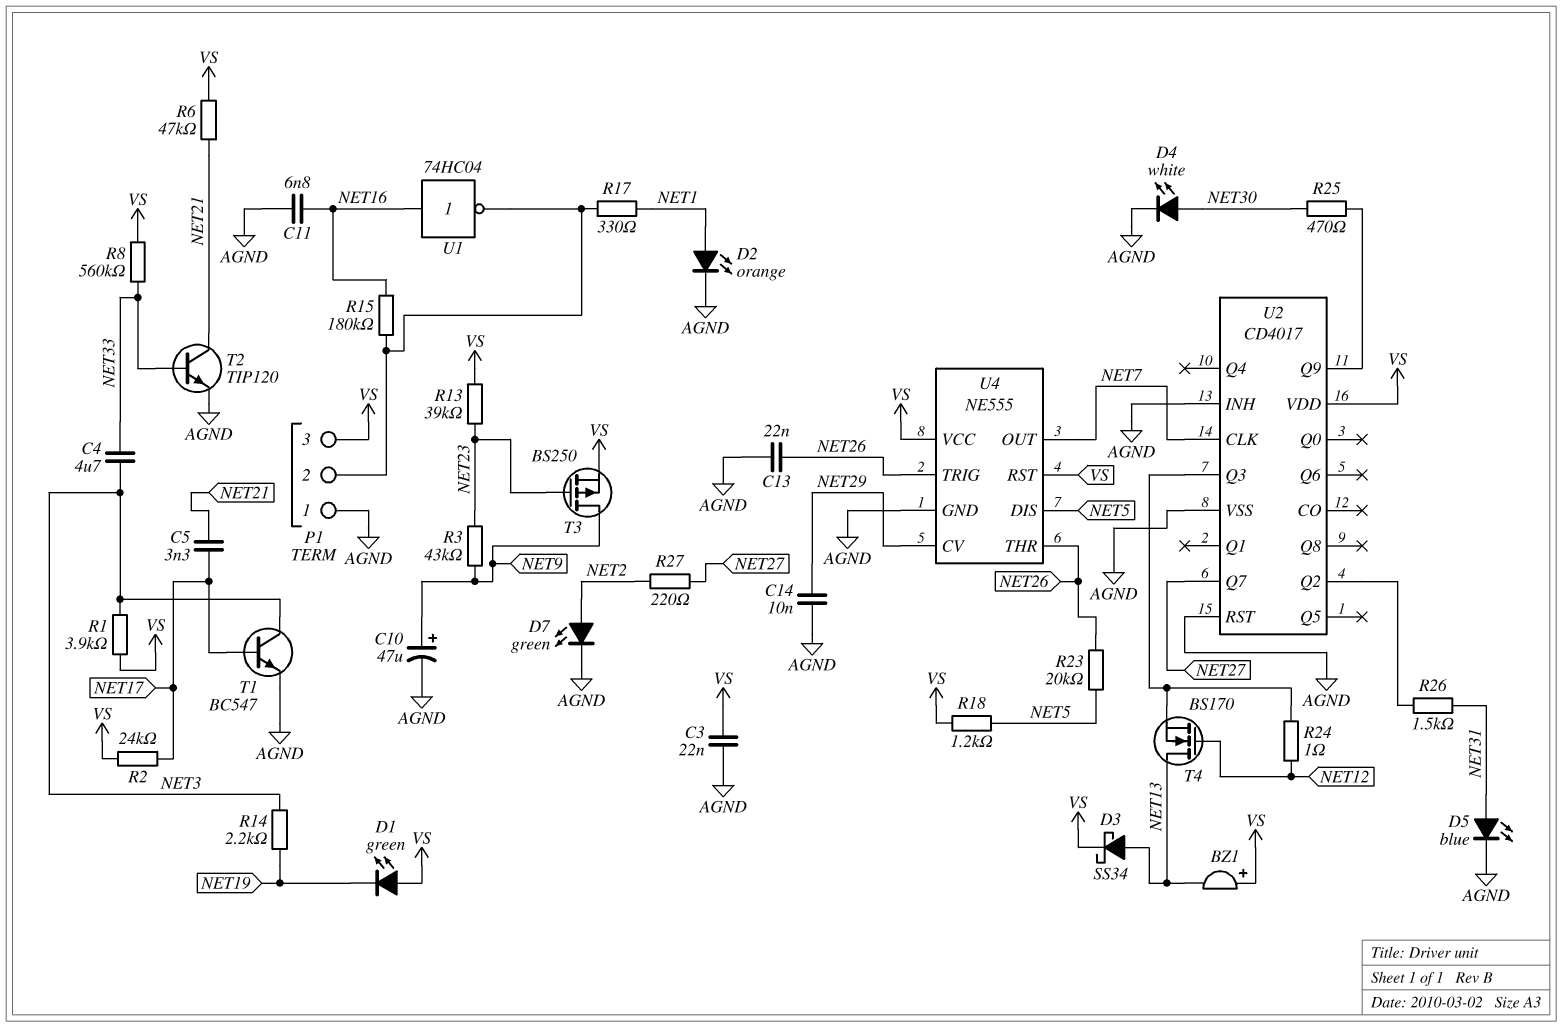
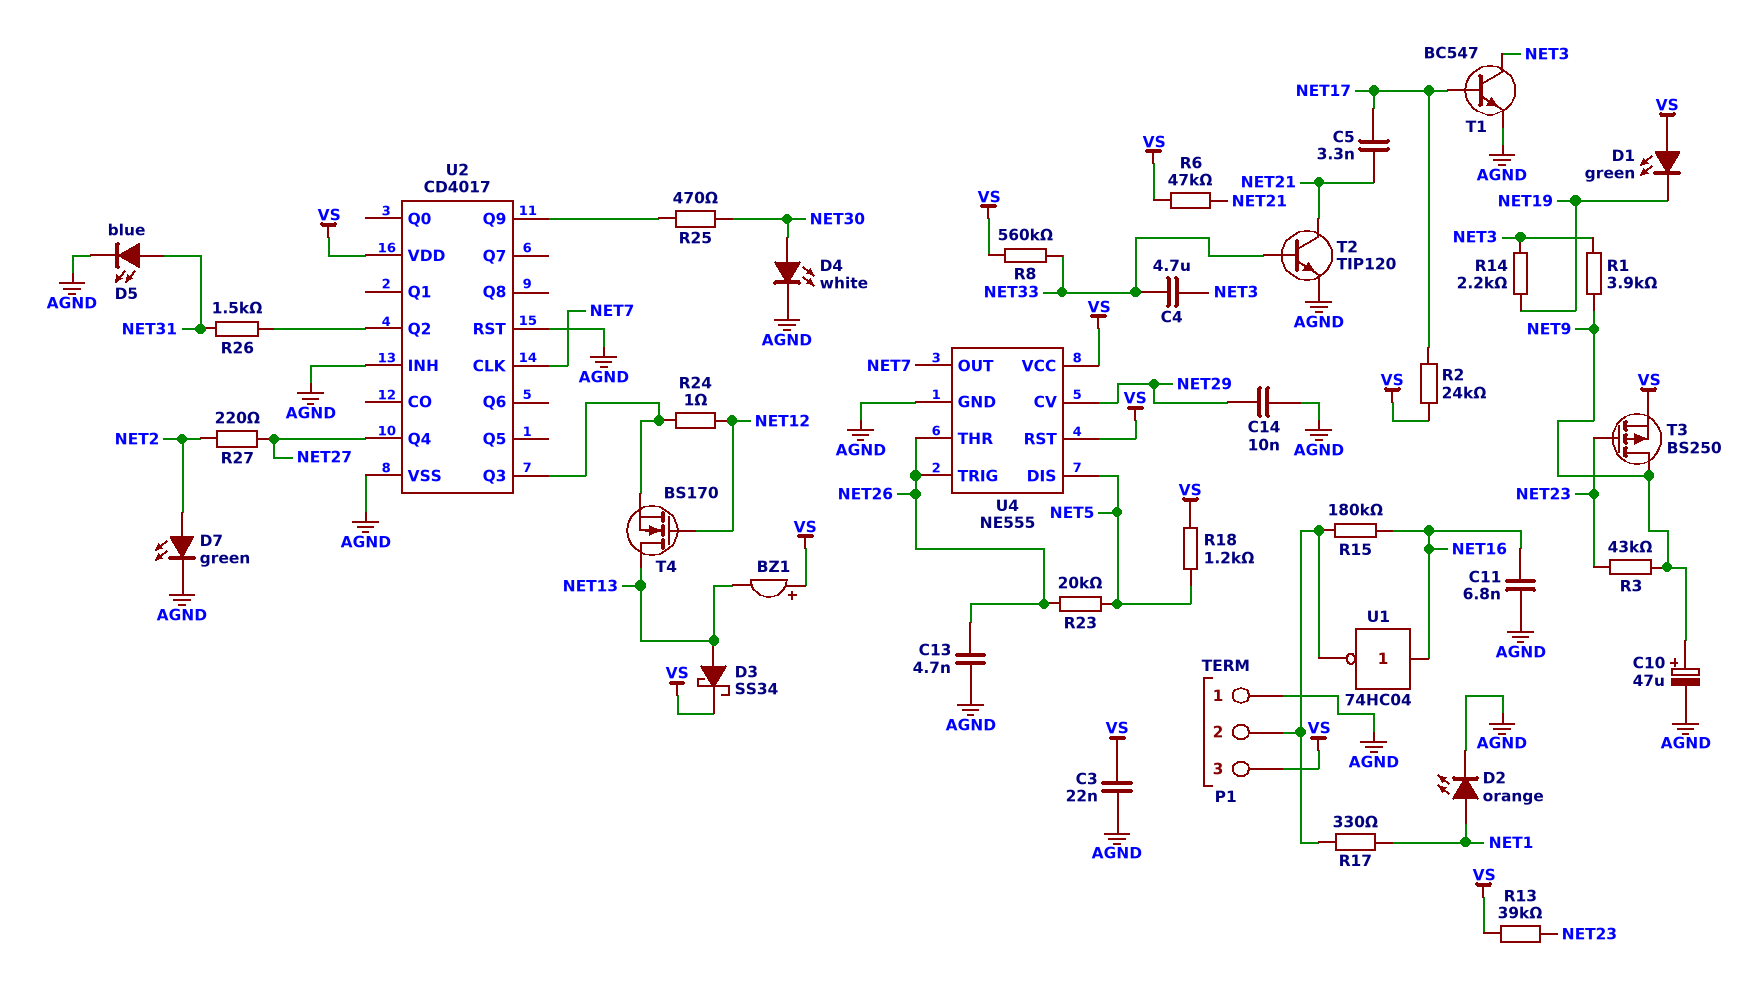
C13: 22nF (AGND, NET26) -> 4.7nF (AGND, NET26)
R1: 3.9k (NET3, VS) -> 3.9k (NET3, NET9)
U2 pin Q4: none -> NET27
U2 pin Q7: NET27 -> none

